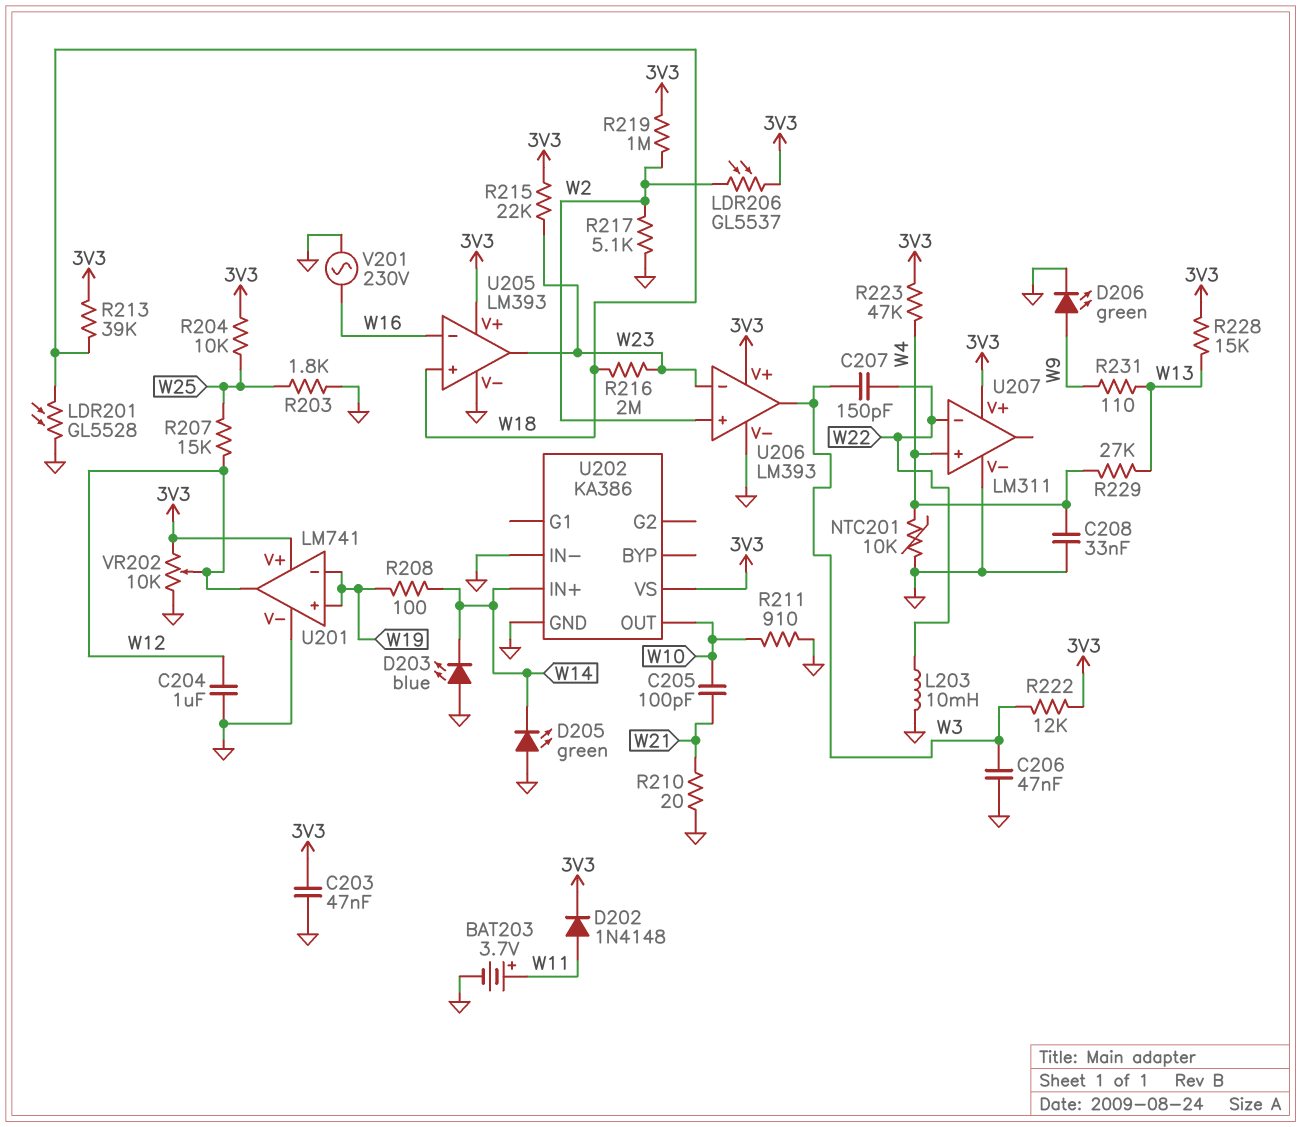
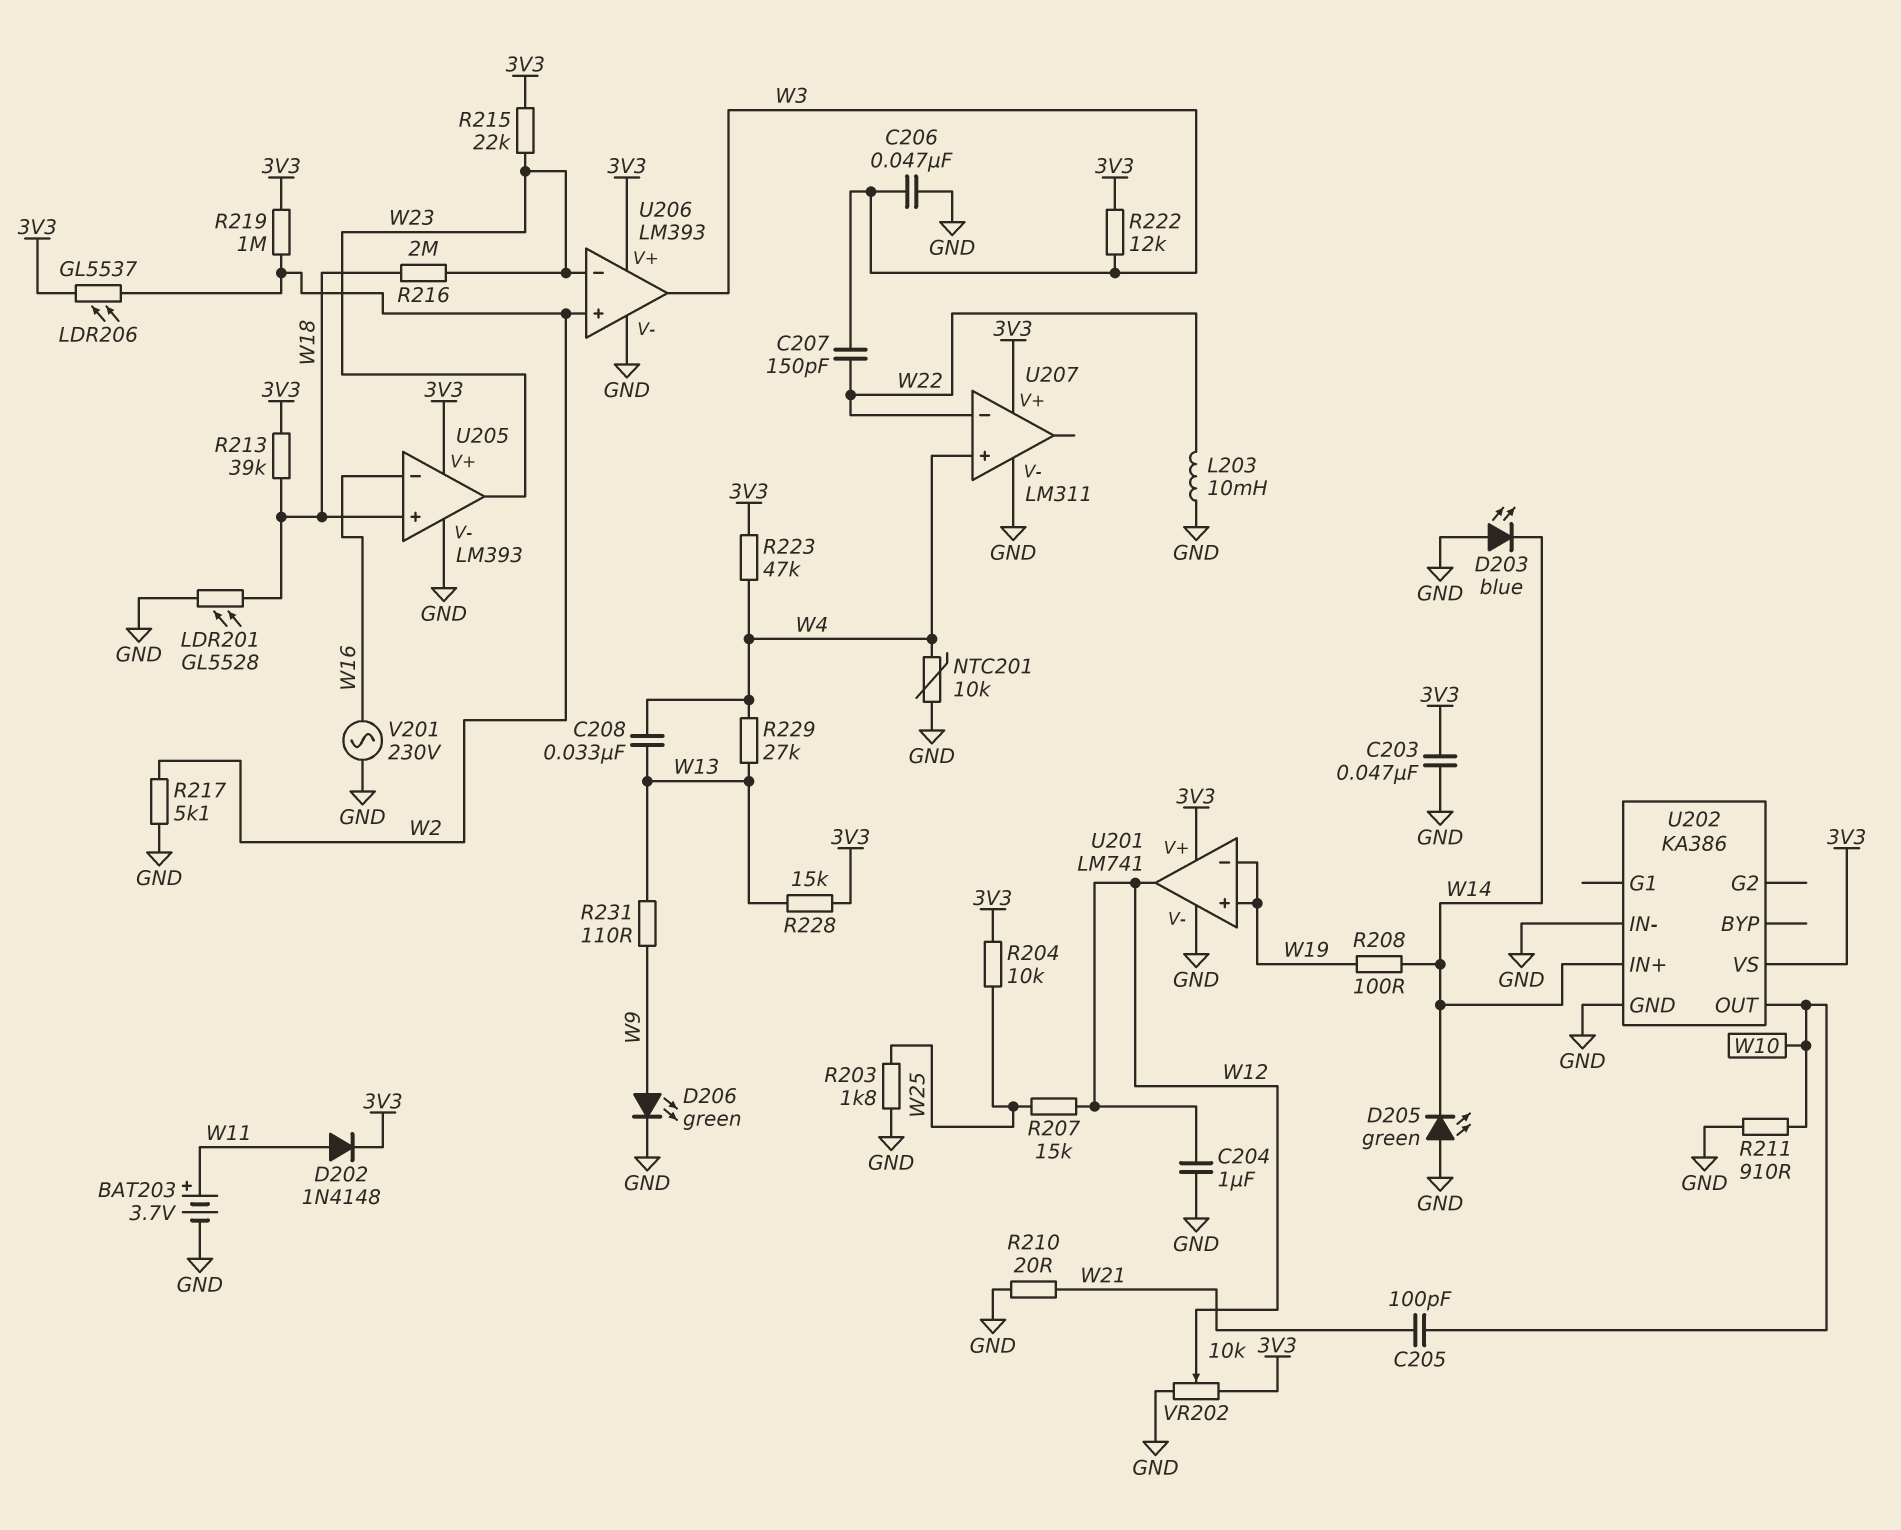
C208: 33nF (GND, W4) -> 33nF (W4, W13)

